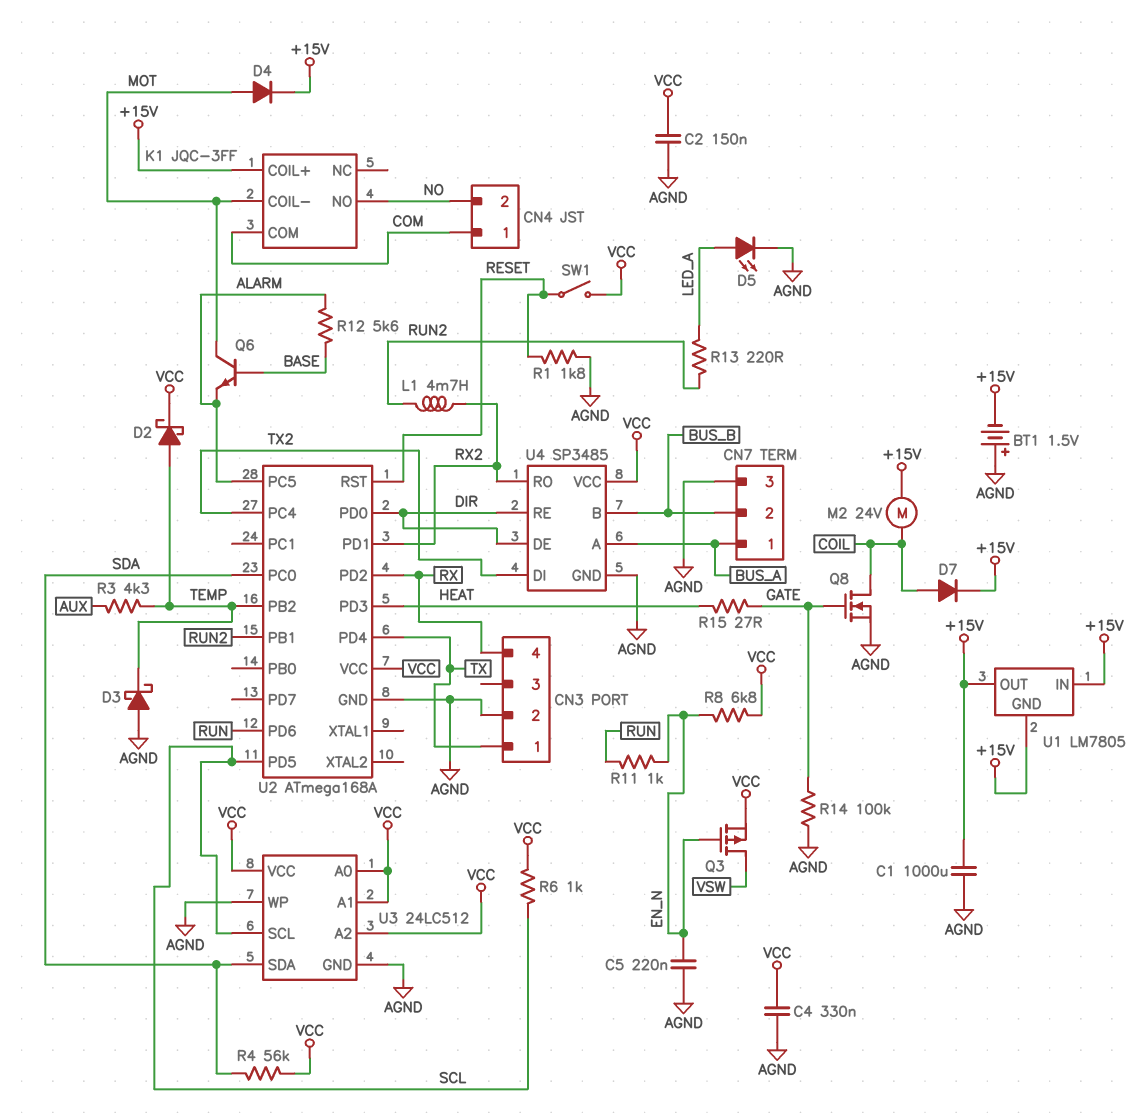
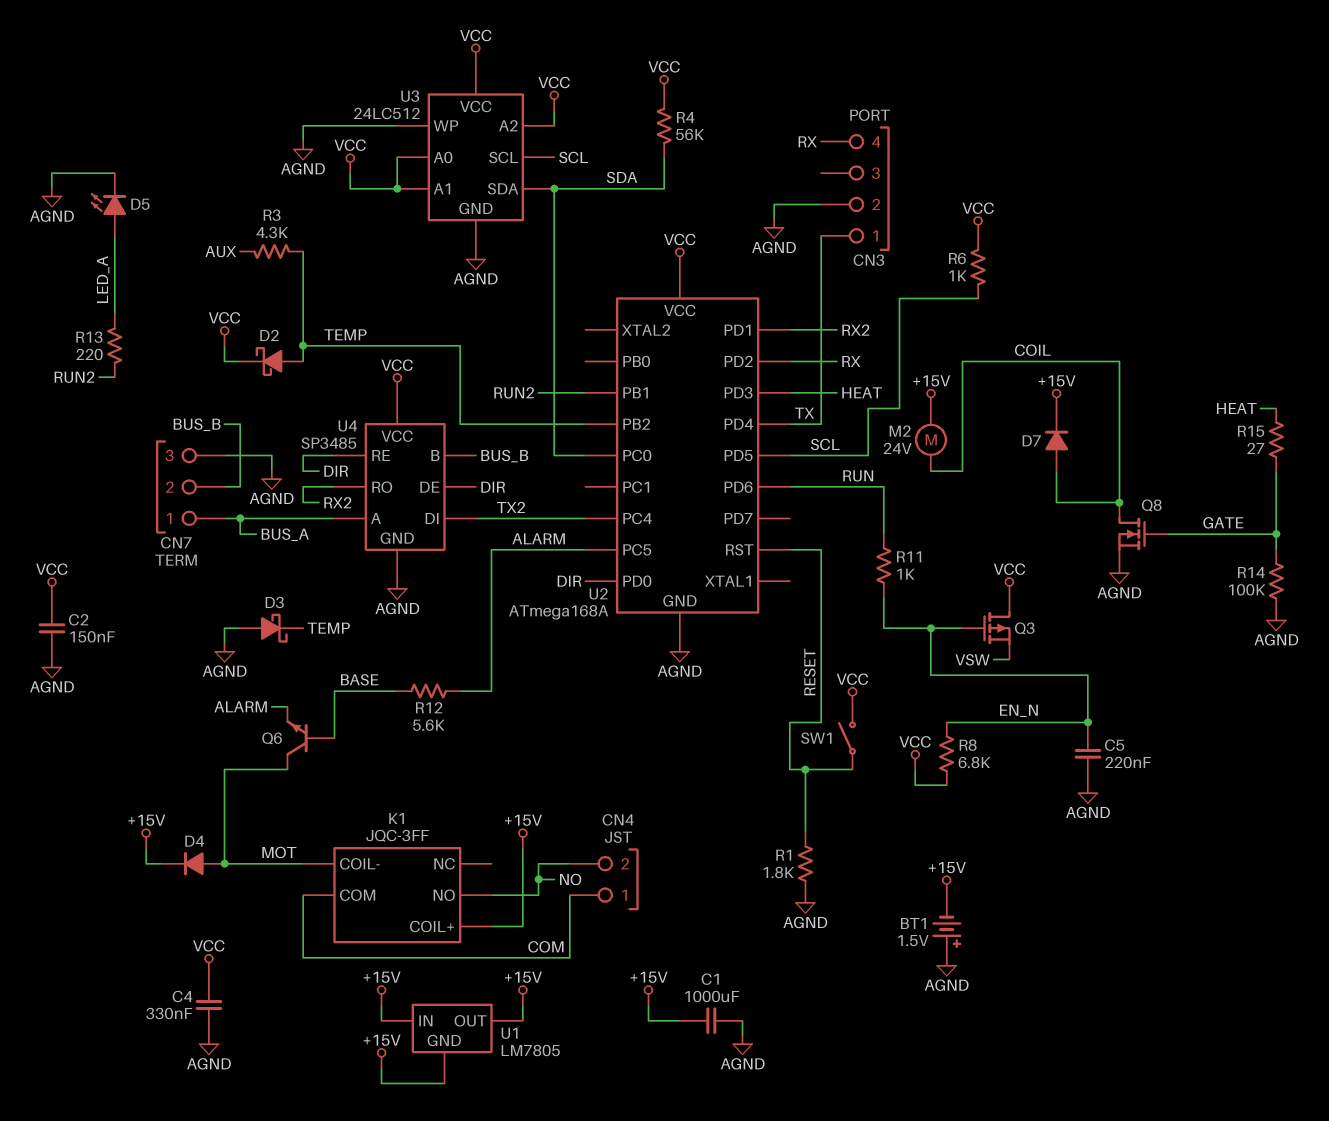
L1: 4.7mH (RUN2, RX2) -> none
Q3: PMOS (G EN_N, D VSW, S VCC) -> PMOS (G EN_N, D VCC, S VSW)

